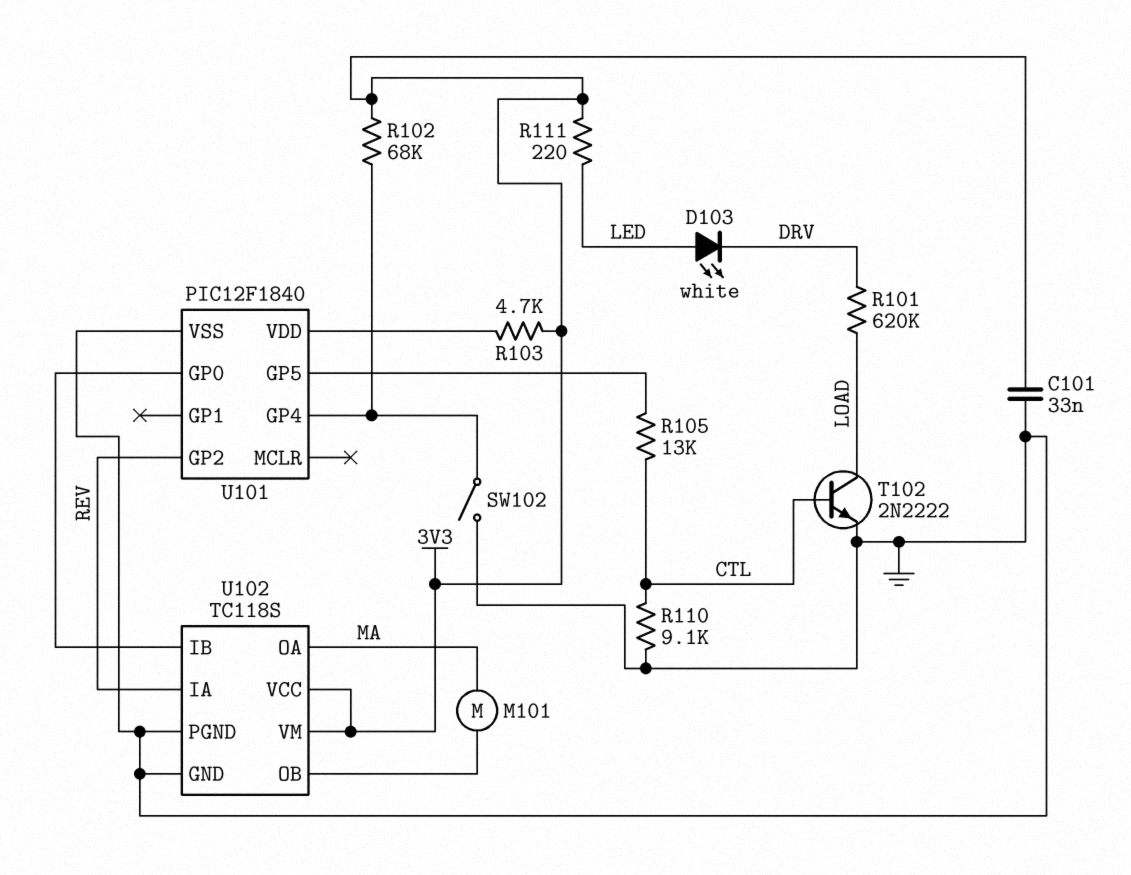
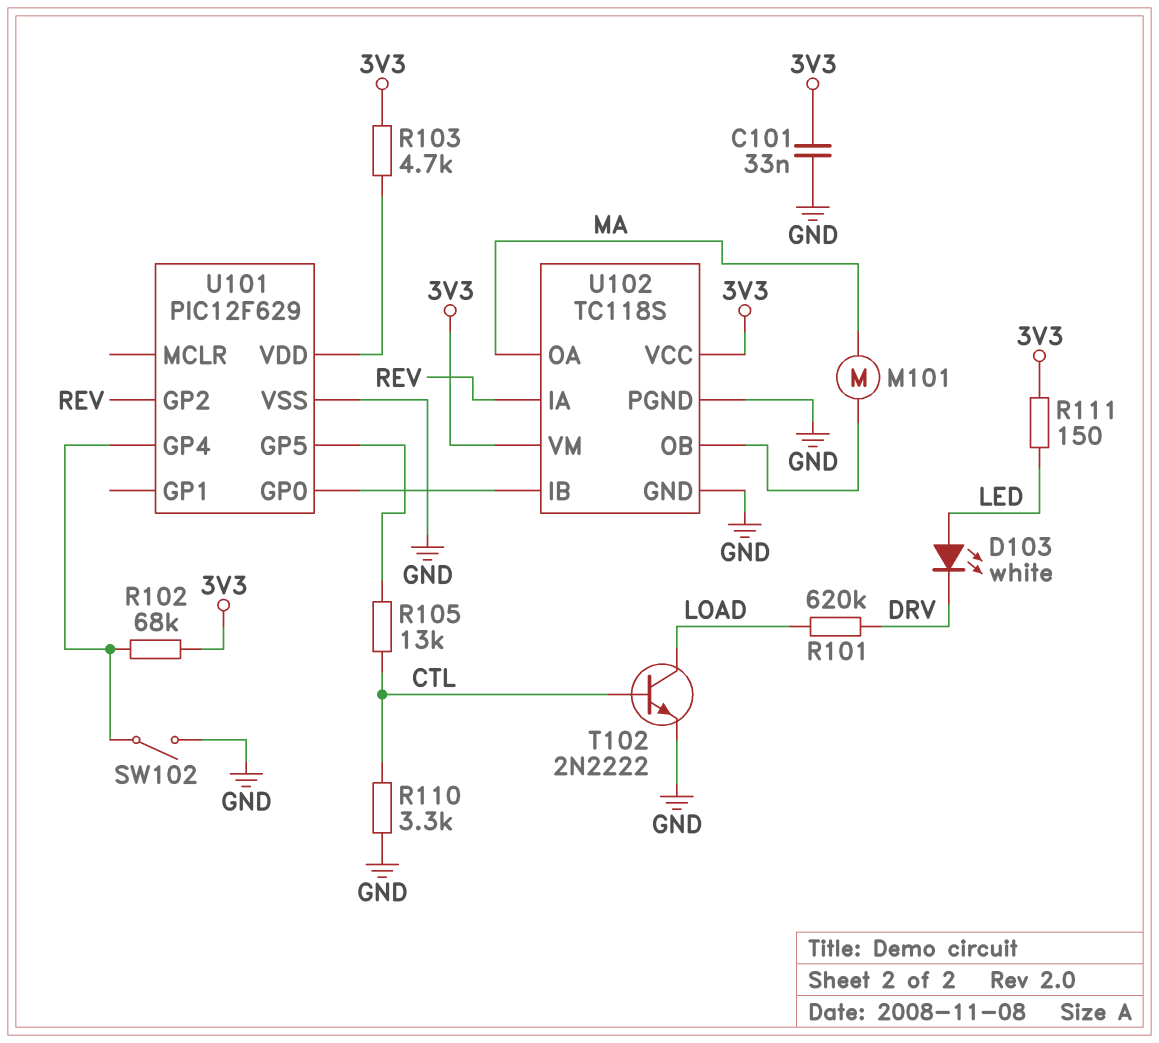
R110: 9.1k (CTL, GND) -> 3.3k (CTL, GND)
R111: 220 (3V3, LED) -> 150 (3V3, LED)
U101: PIC12F1840 -> PIC12F629

